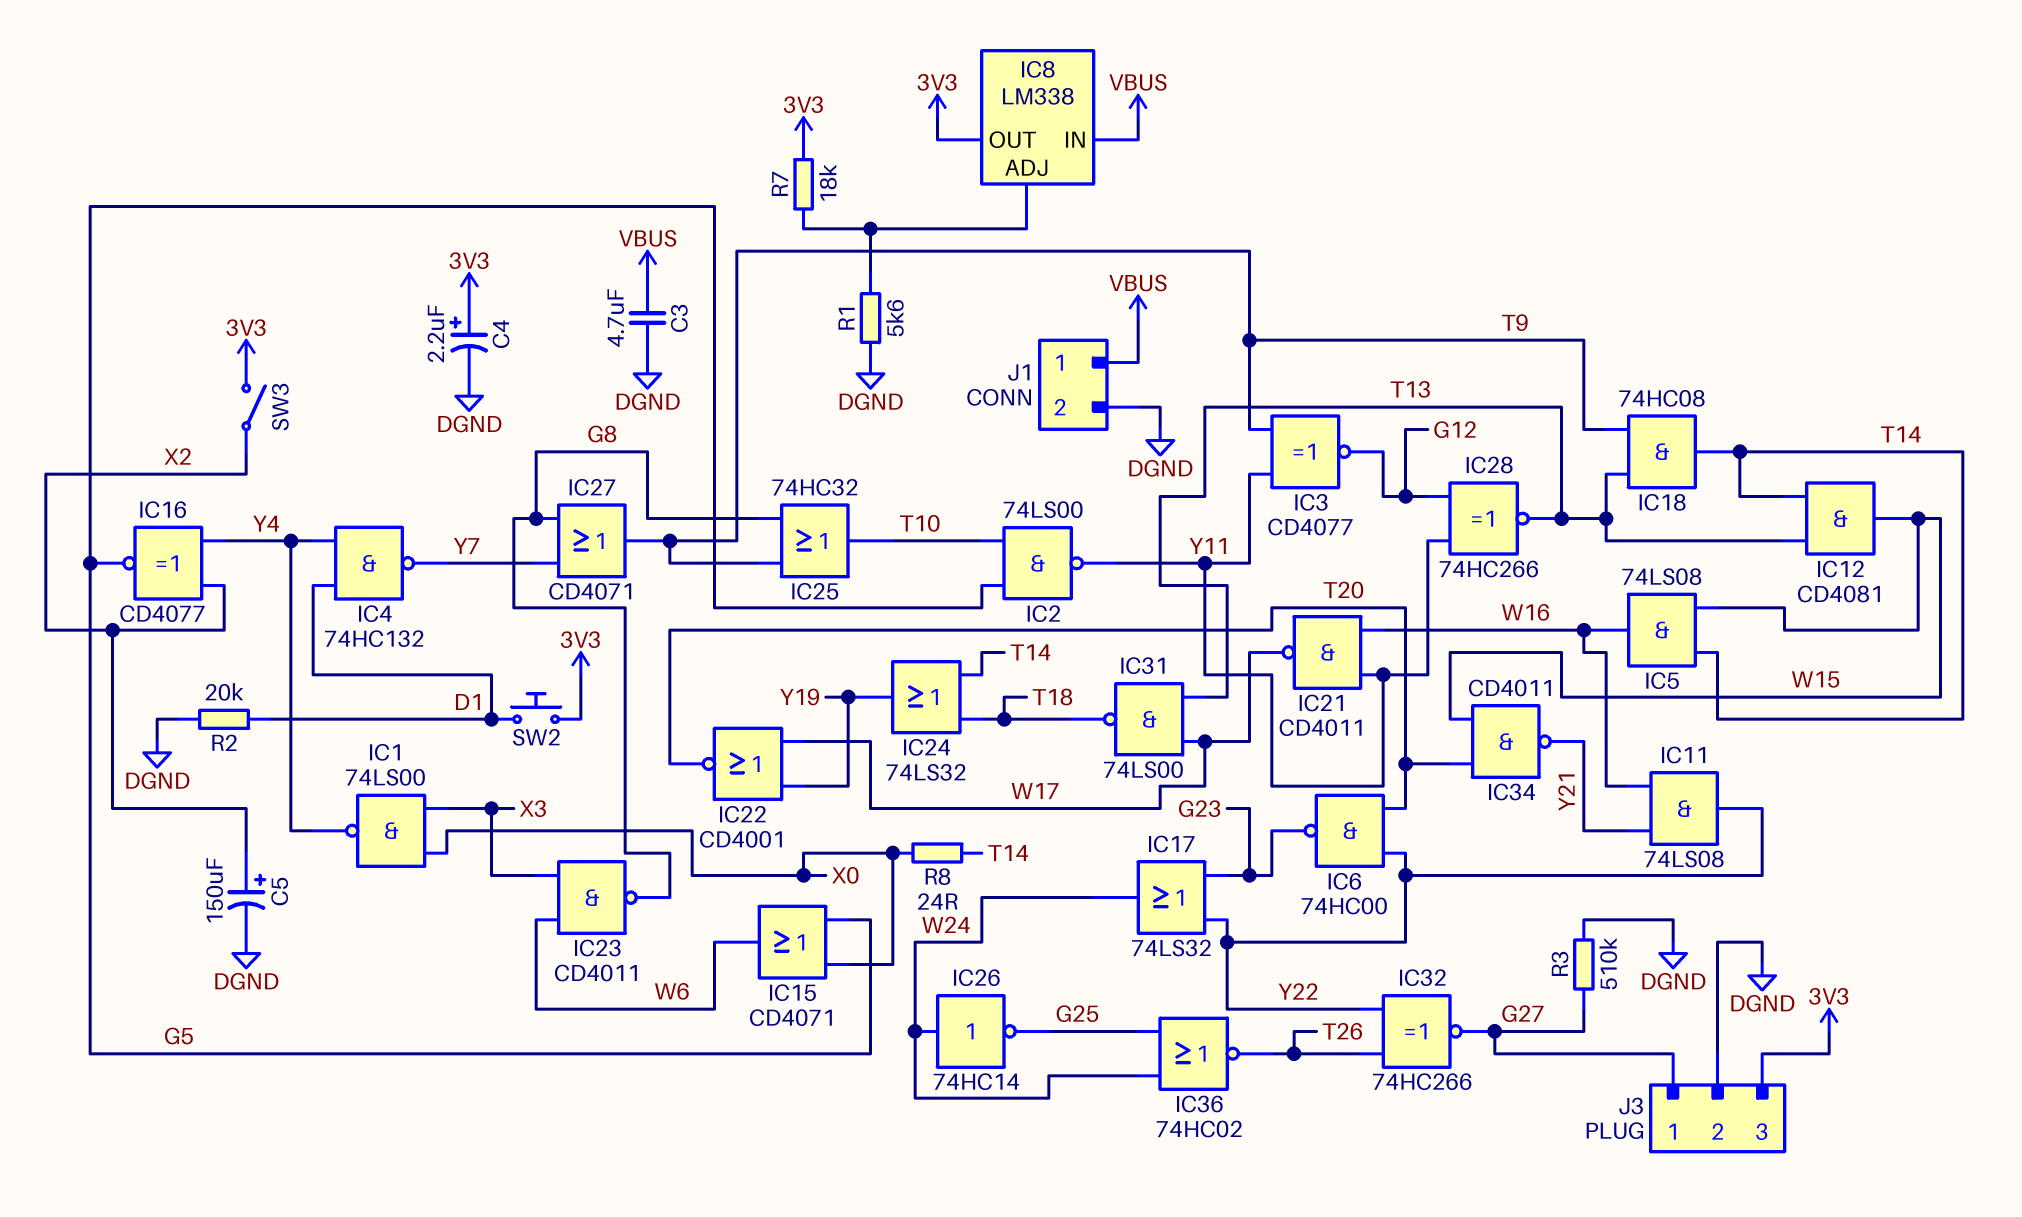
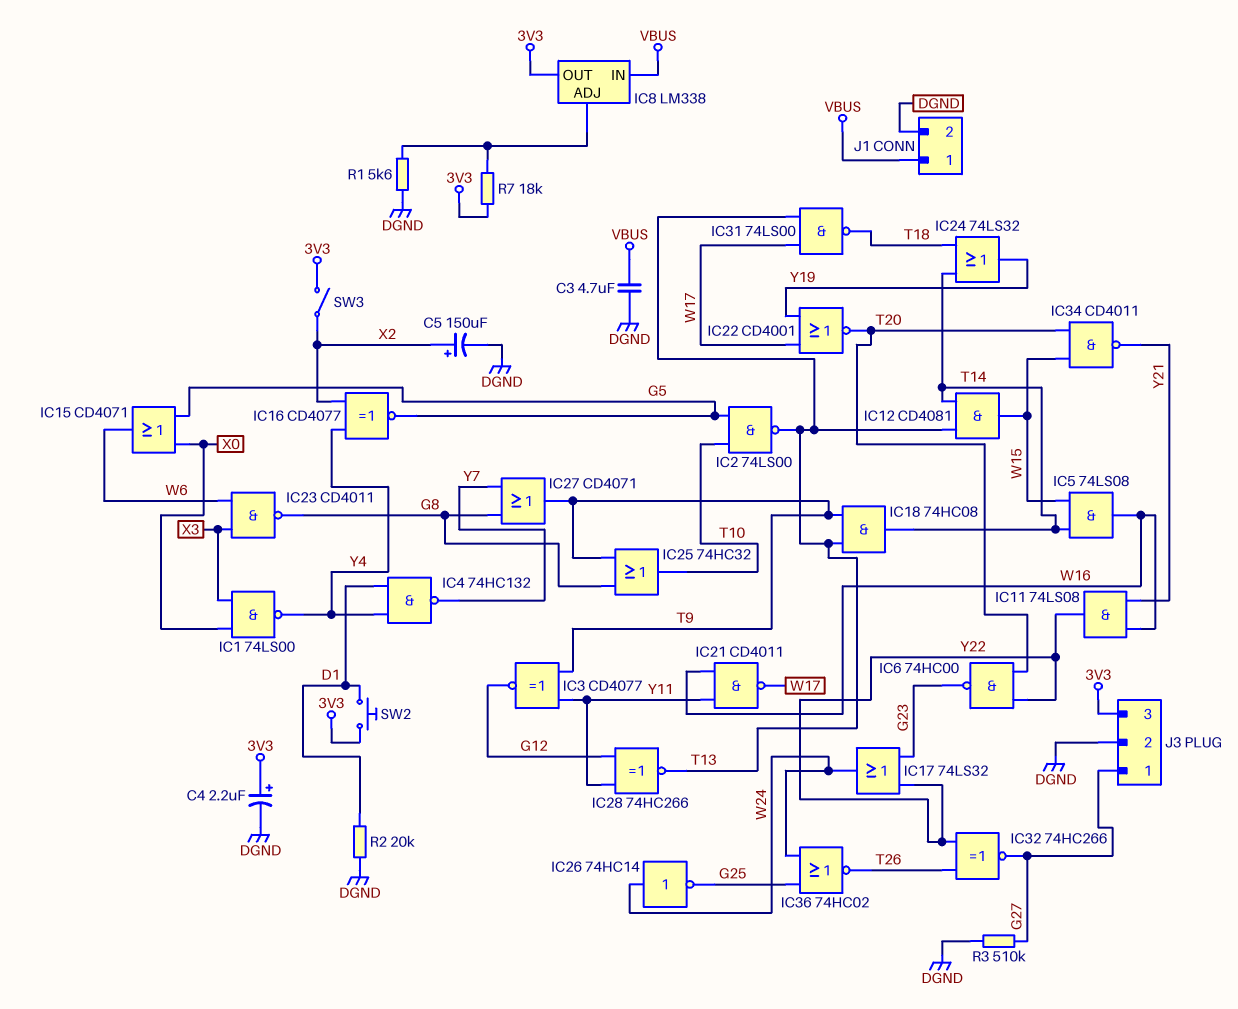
IC2: NAND 74LS00 (in G5, in T10, out Y11) -> NAND 74LS00 (in G5, in T10, out T13)
R8: 24 (T14, X0) -> none

